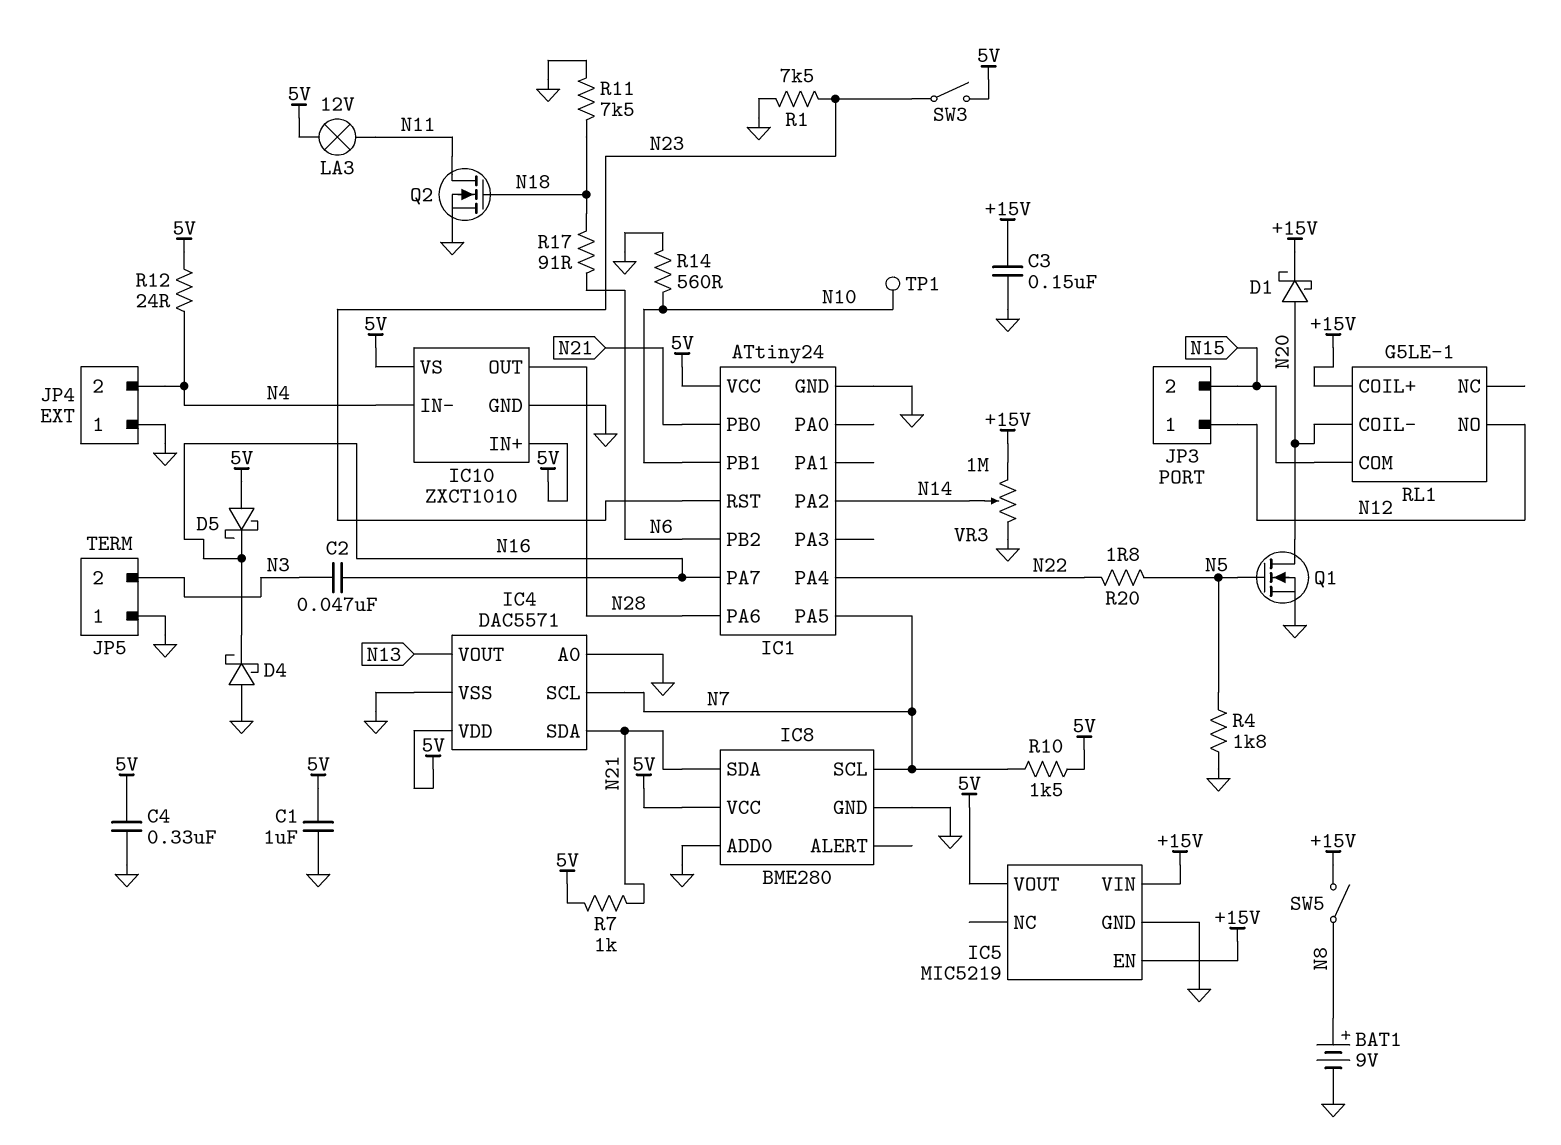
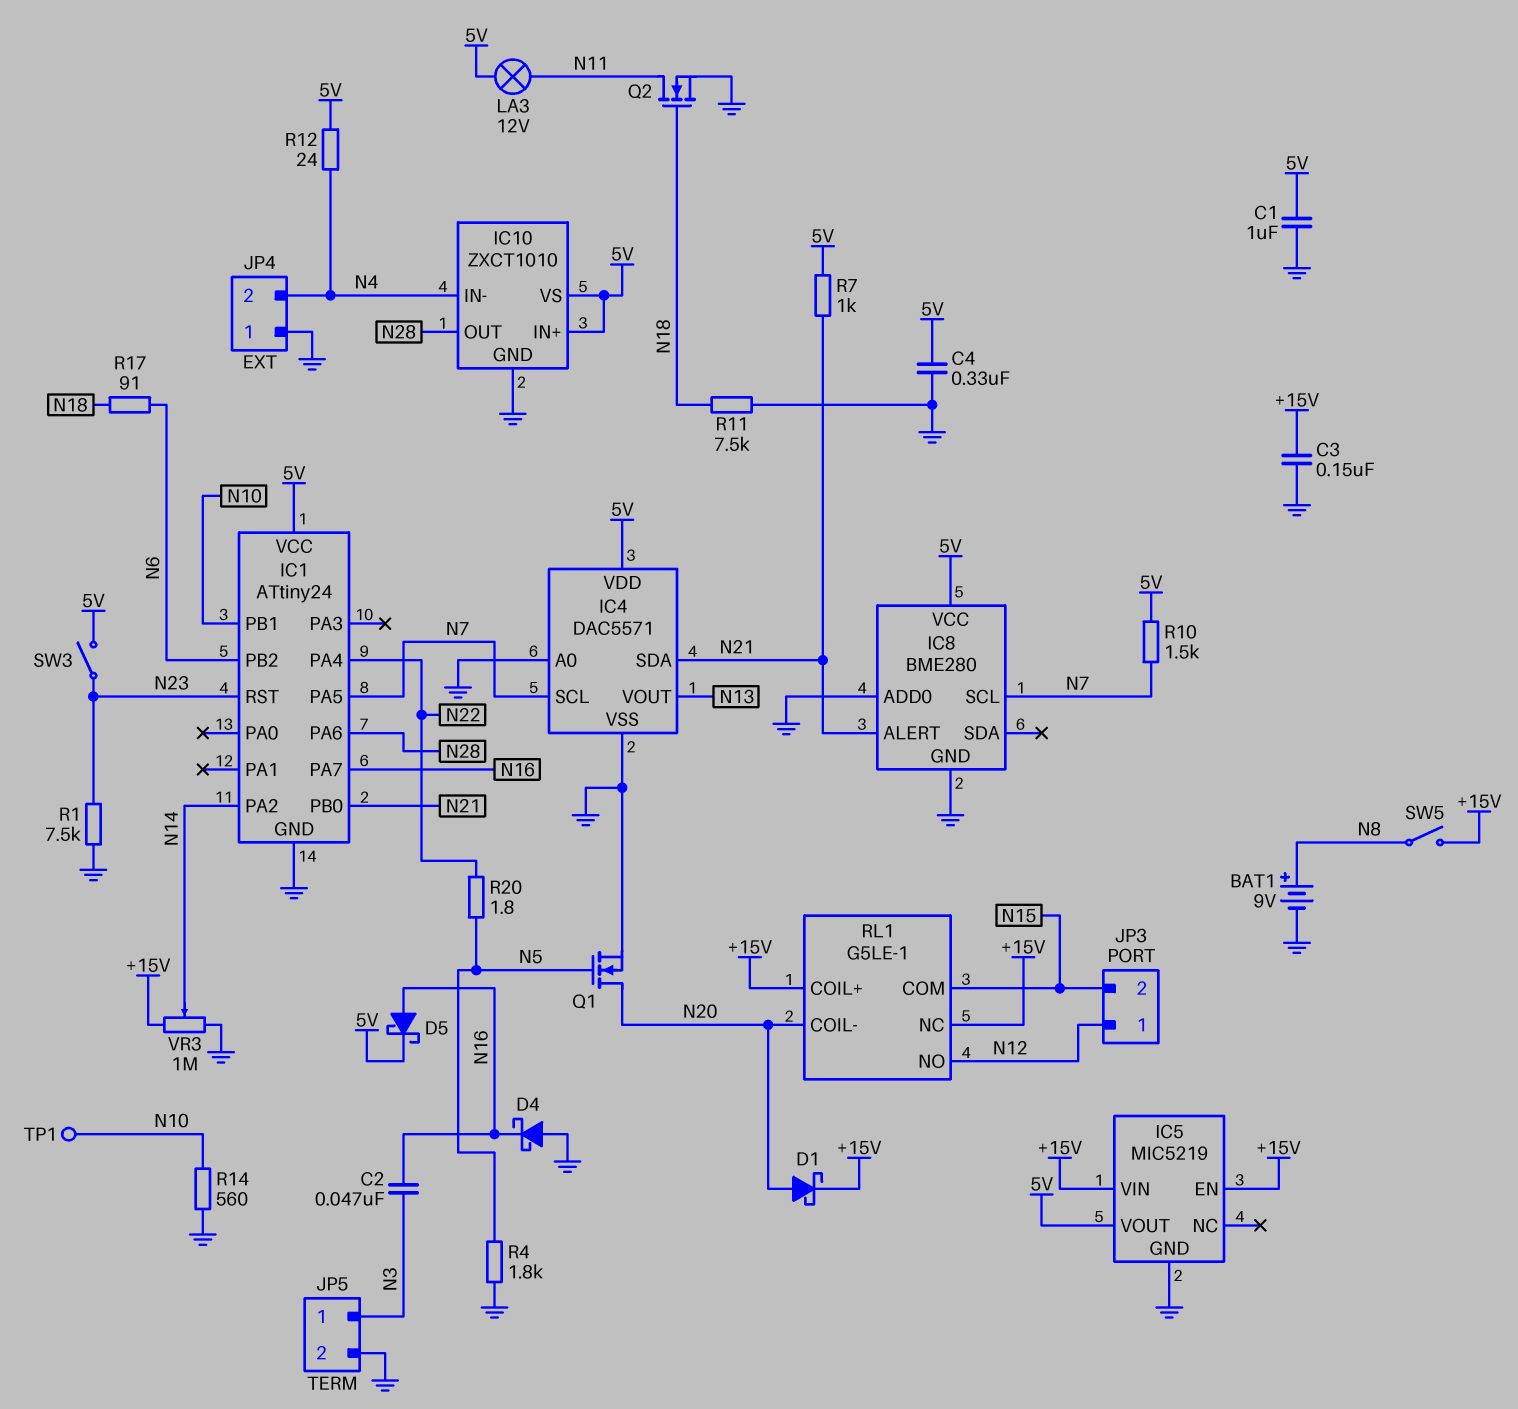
D5: schottky (A 5V, K N16) -> schottky (A N16, K 5V)
IC8 pin ALERT: none -> N21
IC8 pin SDA: N21 -> none
JP5 pin 1: GND -> N3
JP5 pin 2: N3 -> GND
RL1 pin NC: none -> +15V

